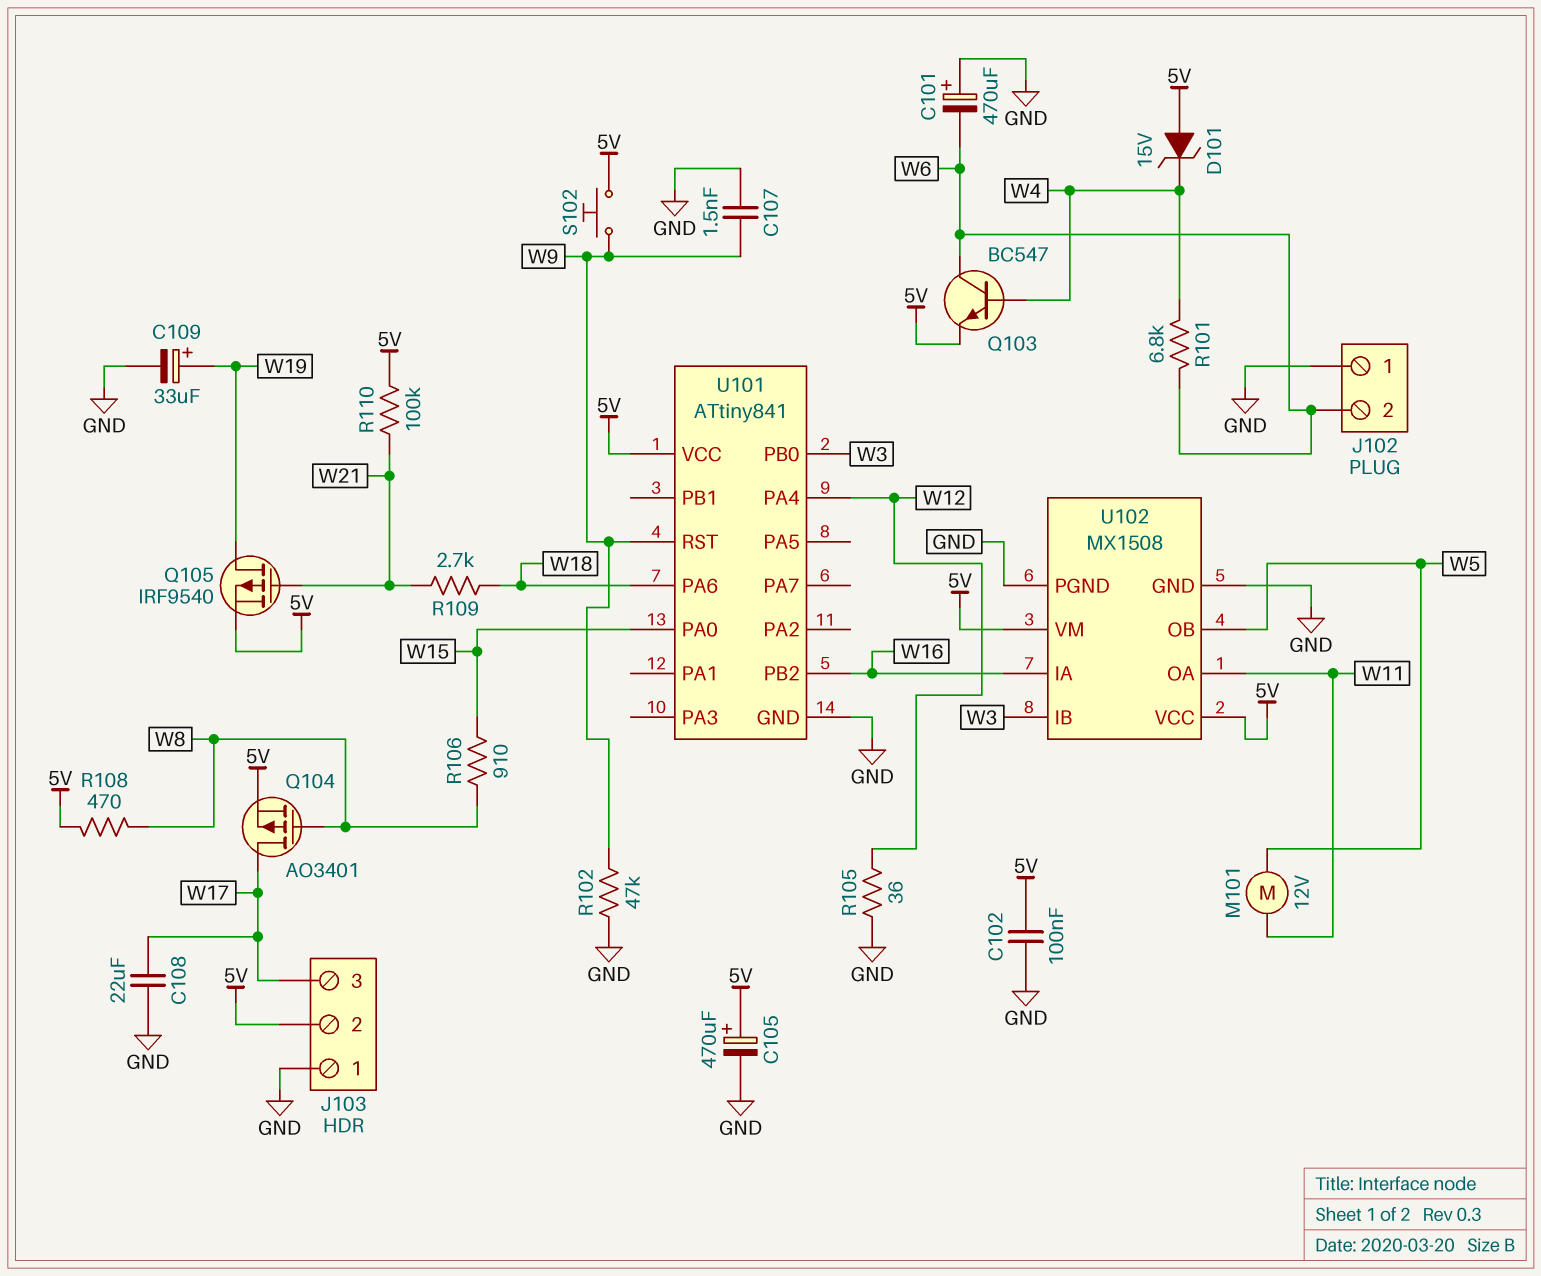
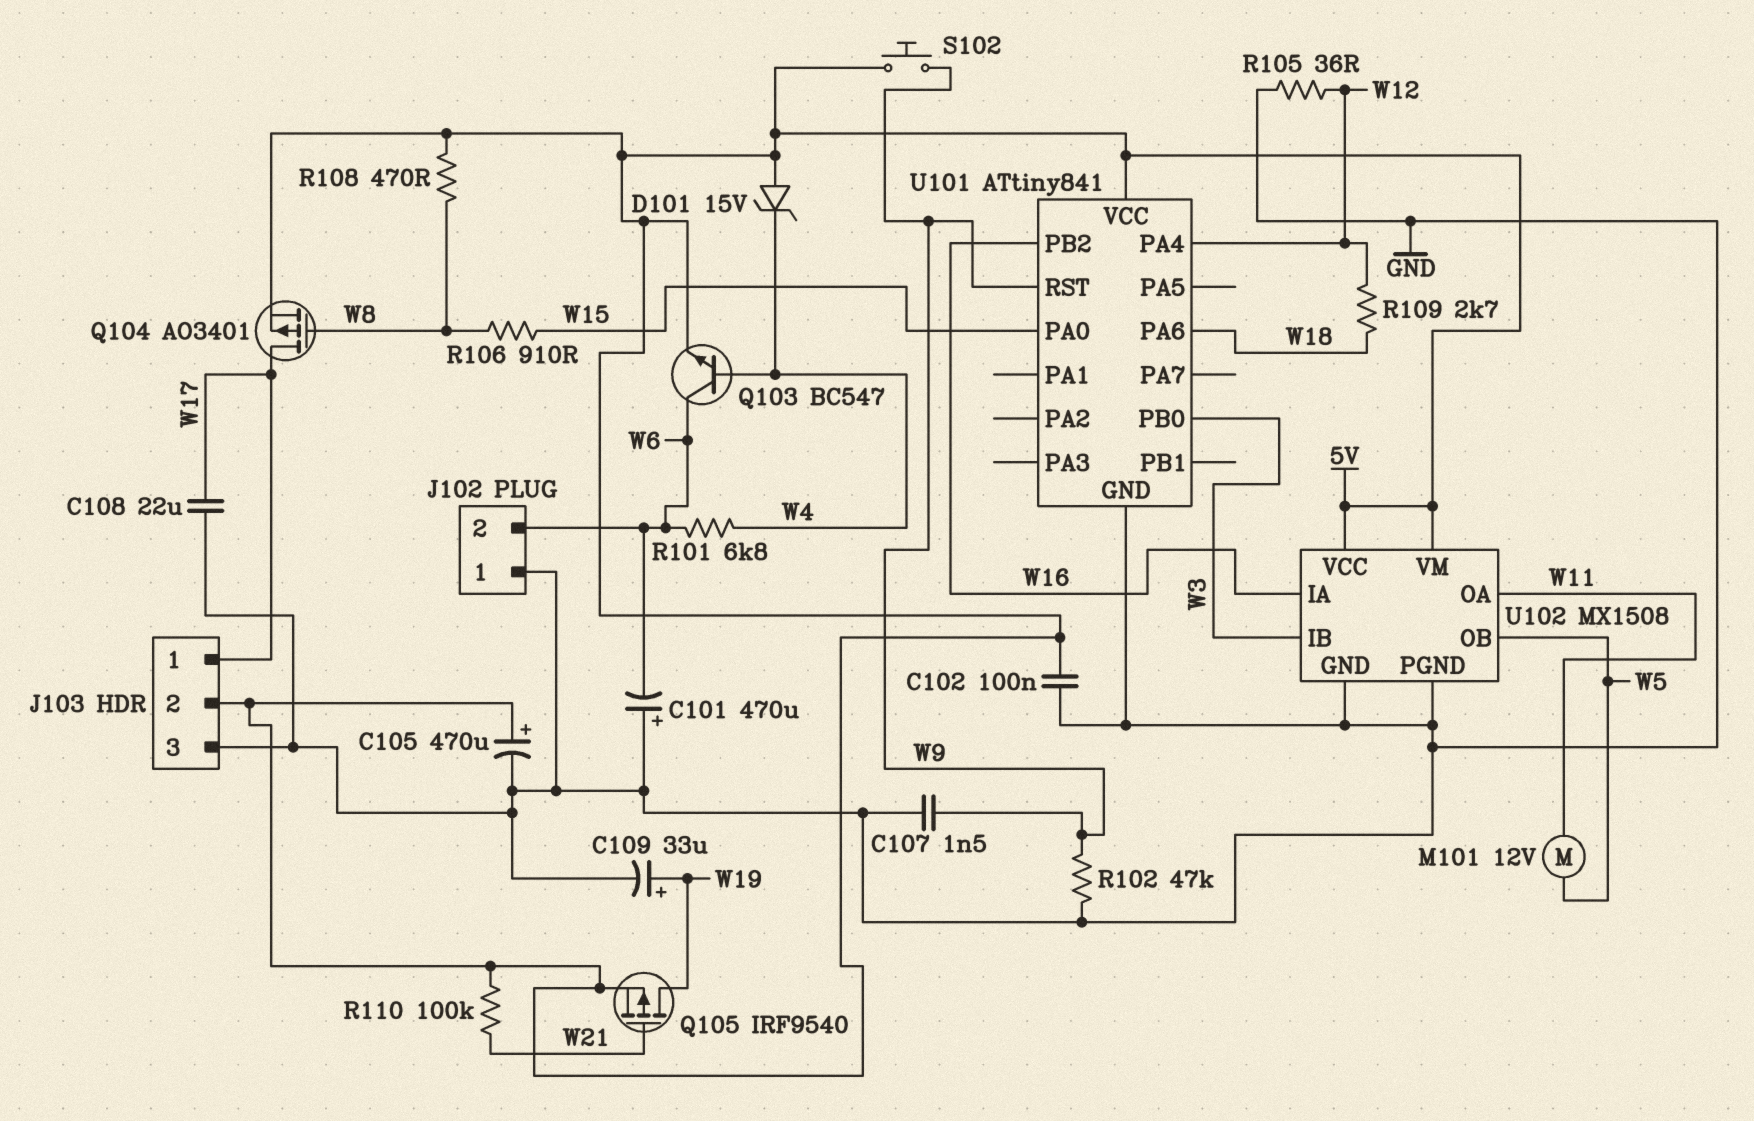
J103 pin 1: GND -> W17
J103 pin 3: W17 -> GND
R109: 2.7k (W18, W21) -> 2.7k (W12, W18)

